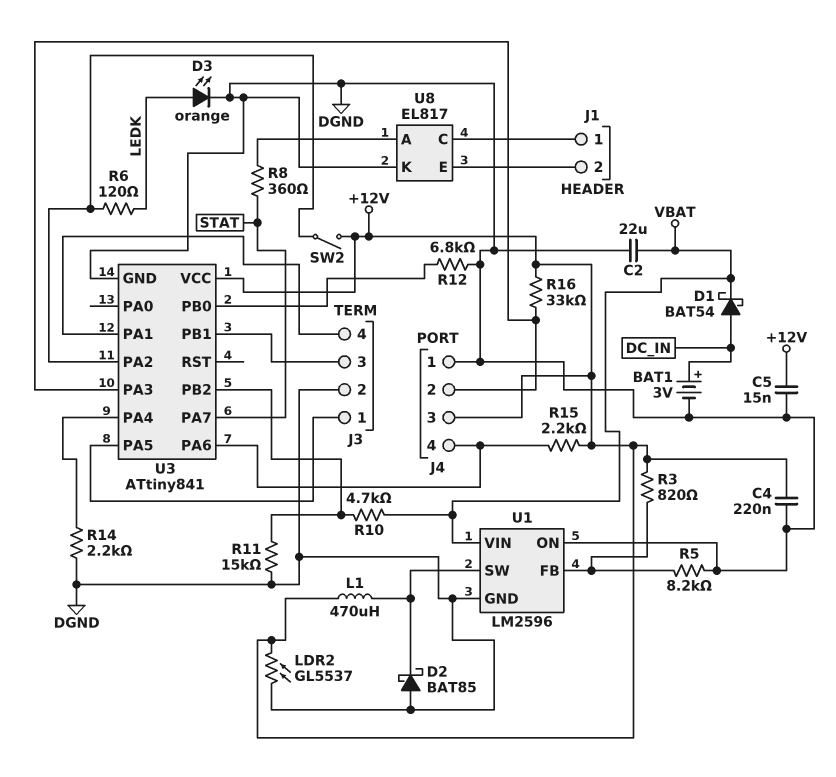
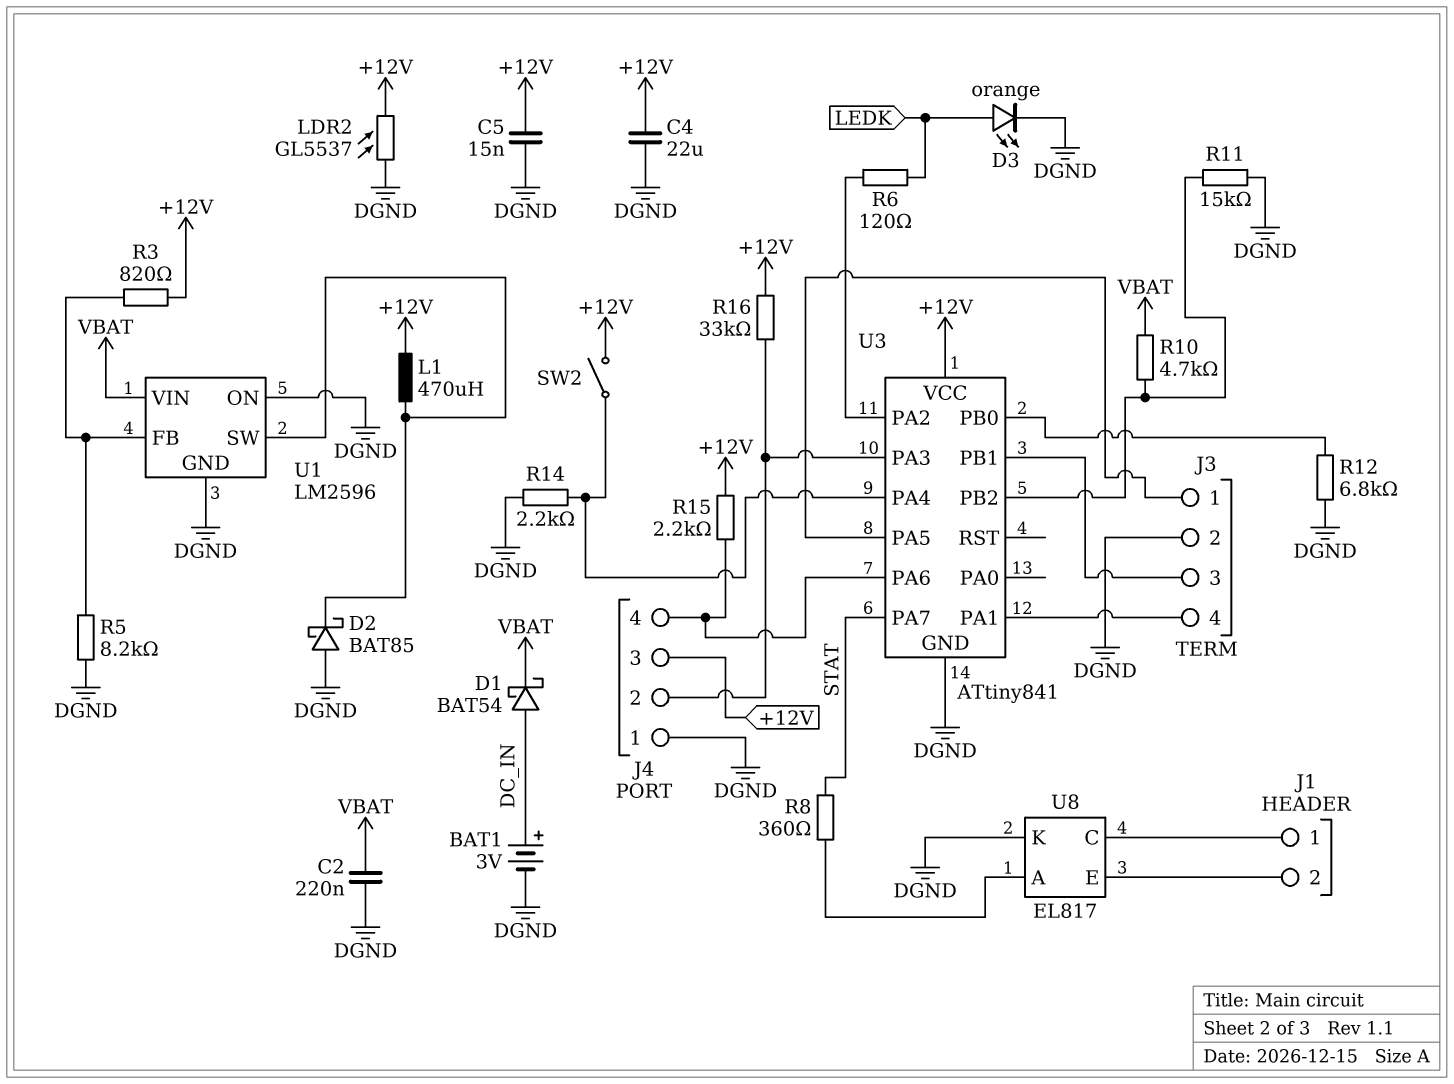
C2: 22uF (DGND, VBAT) -> 220nF (DGND, VBAT)
C4: 220nF (+12V, DGND) -> 22uF (+12V, DGND)
SW2: switch (+12V, U3/PA2) -> switch (+12V, U3/PA4)

